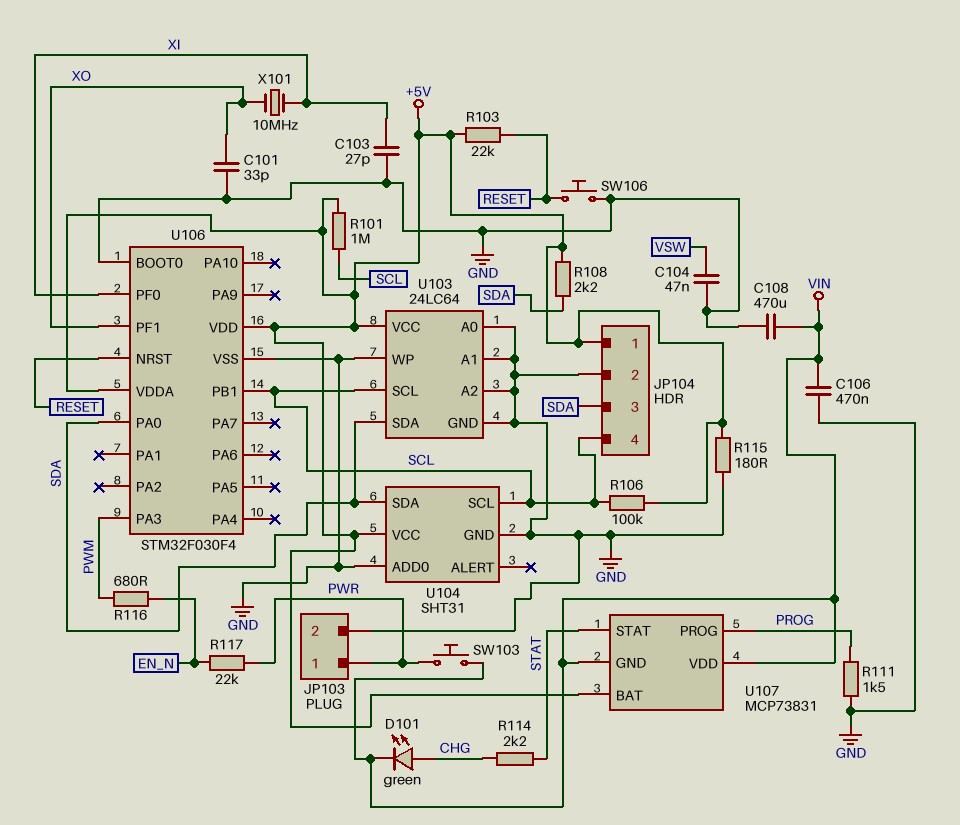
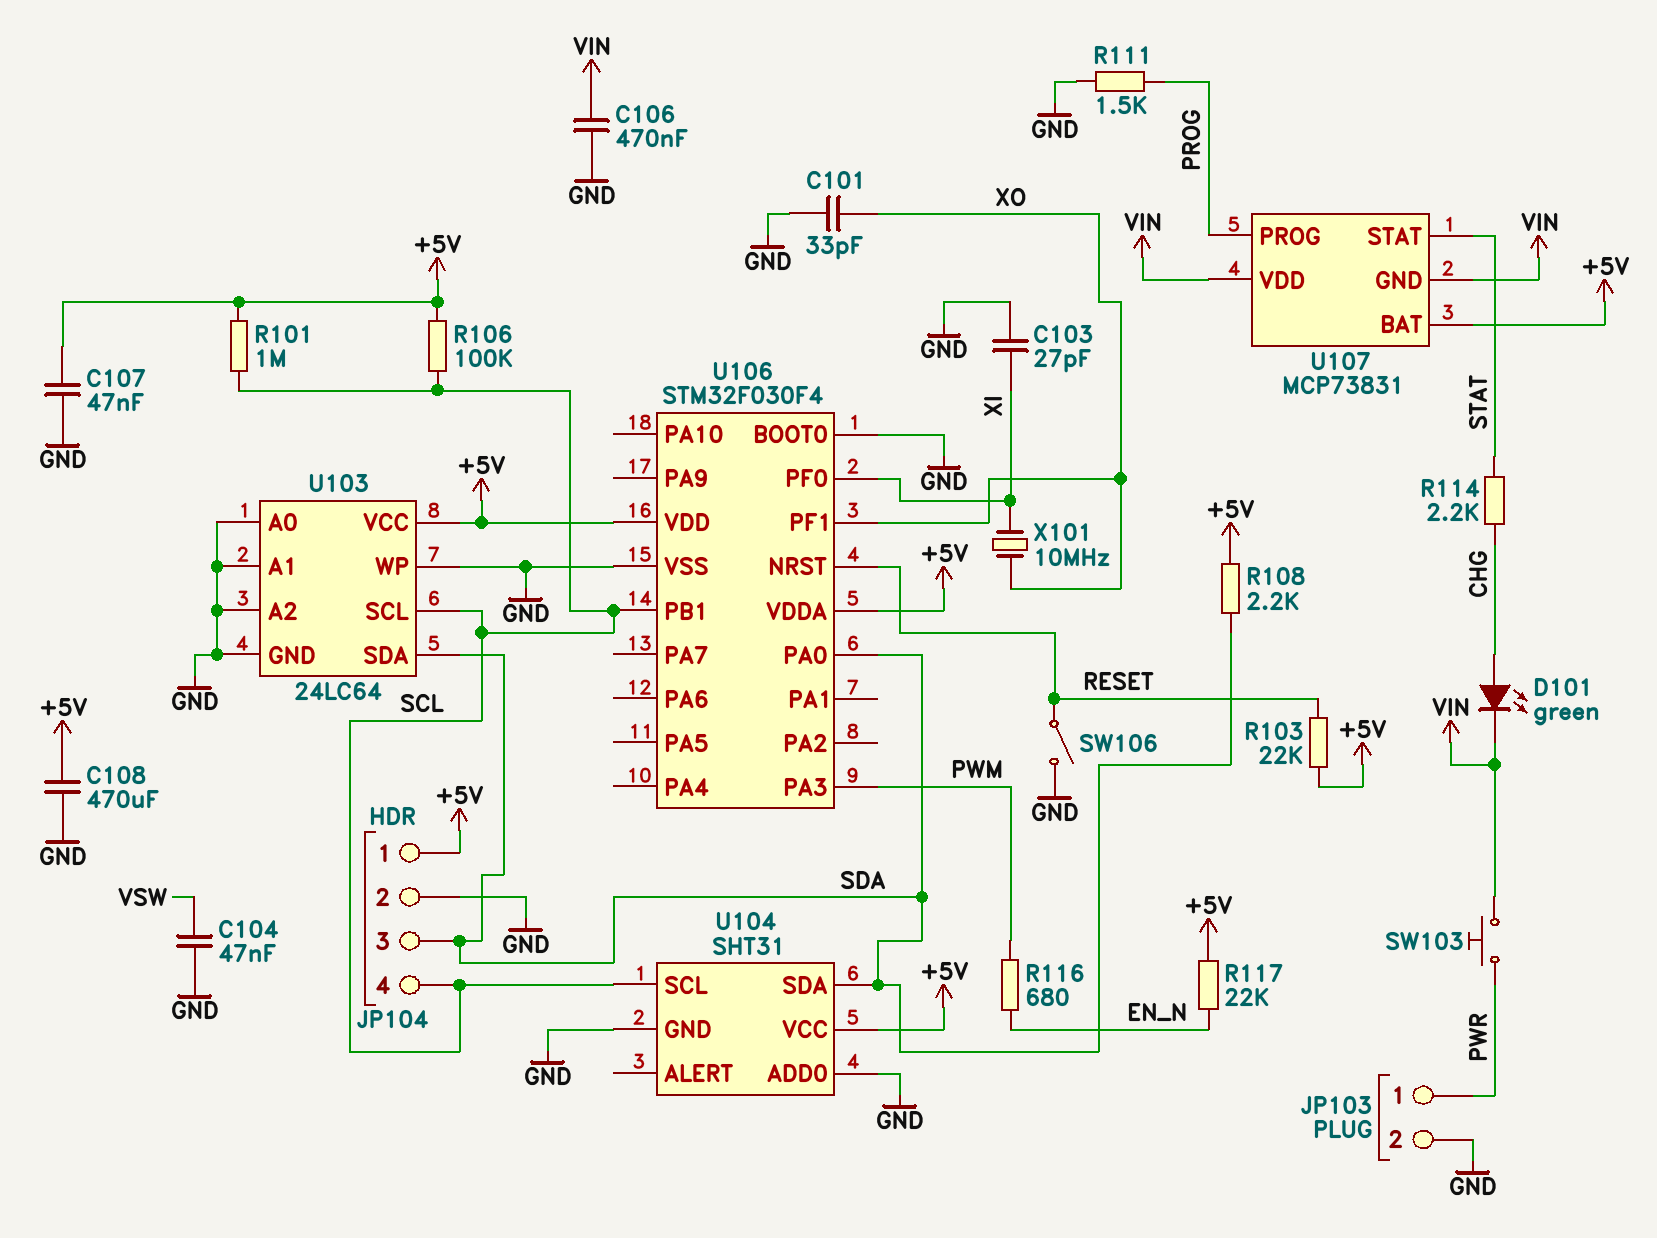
C107: none -> 47nF (+5V, GND)
C108: 470uF (GND, VIN) -> 470uF (+5V, GND)
R115: 180 (+5V, GND) -> none
R117: 22k (EN_N, PWR) -> 22k (+5V, EN_N)
SW106: button (GND, RESET) -> switch (GND, RESET)

